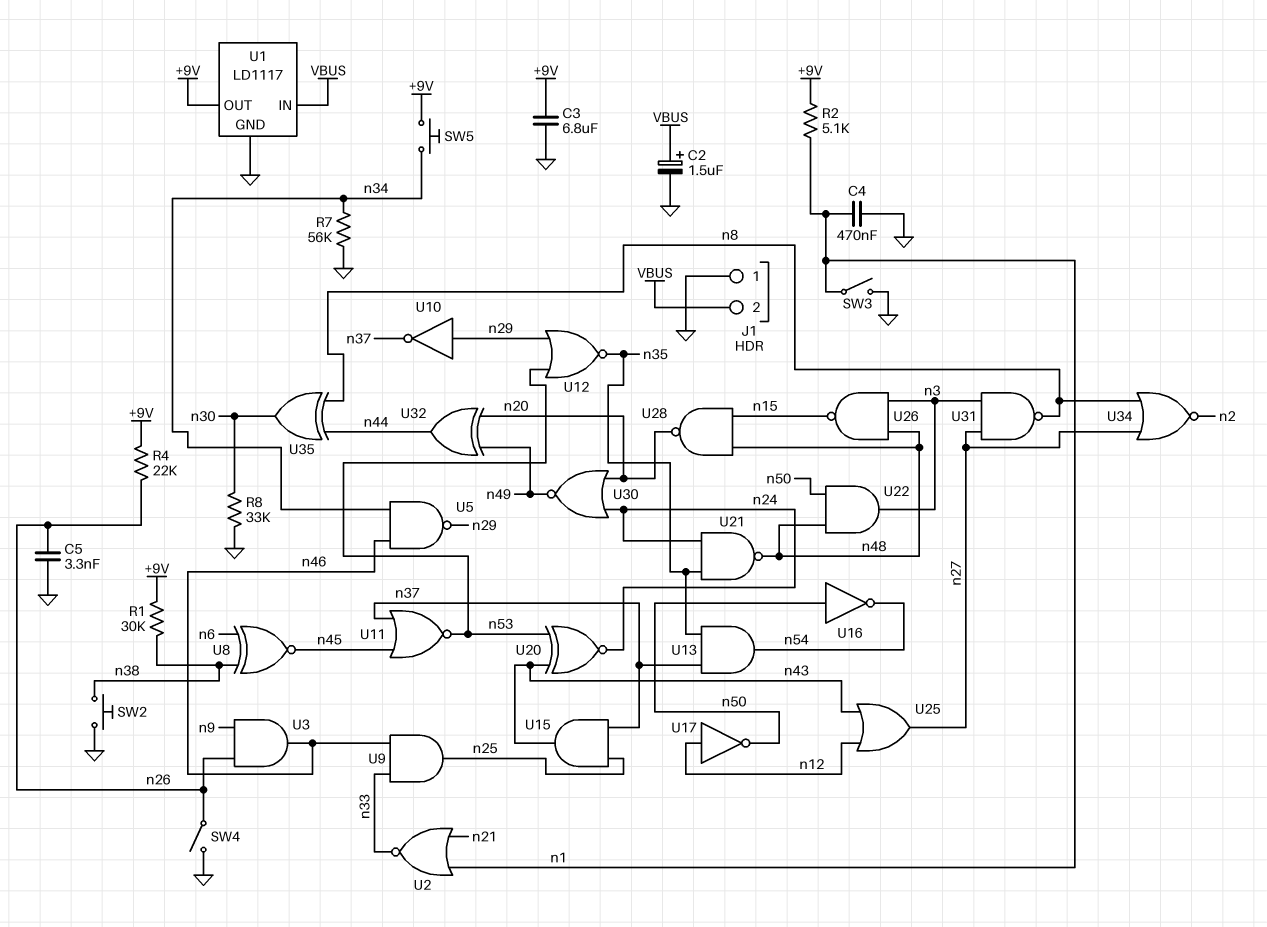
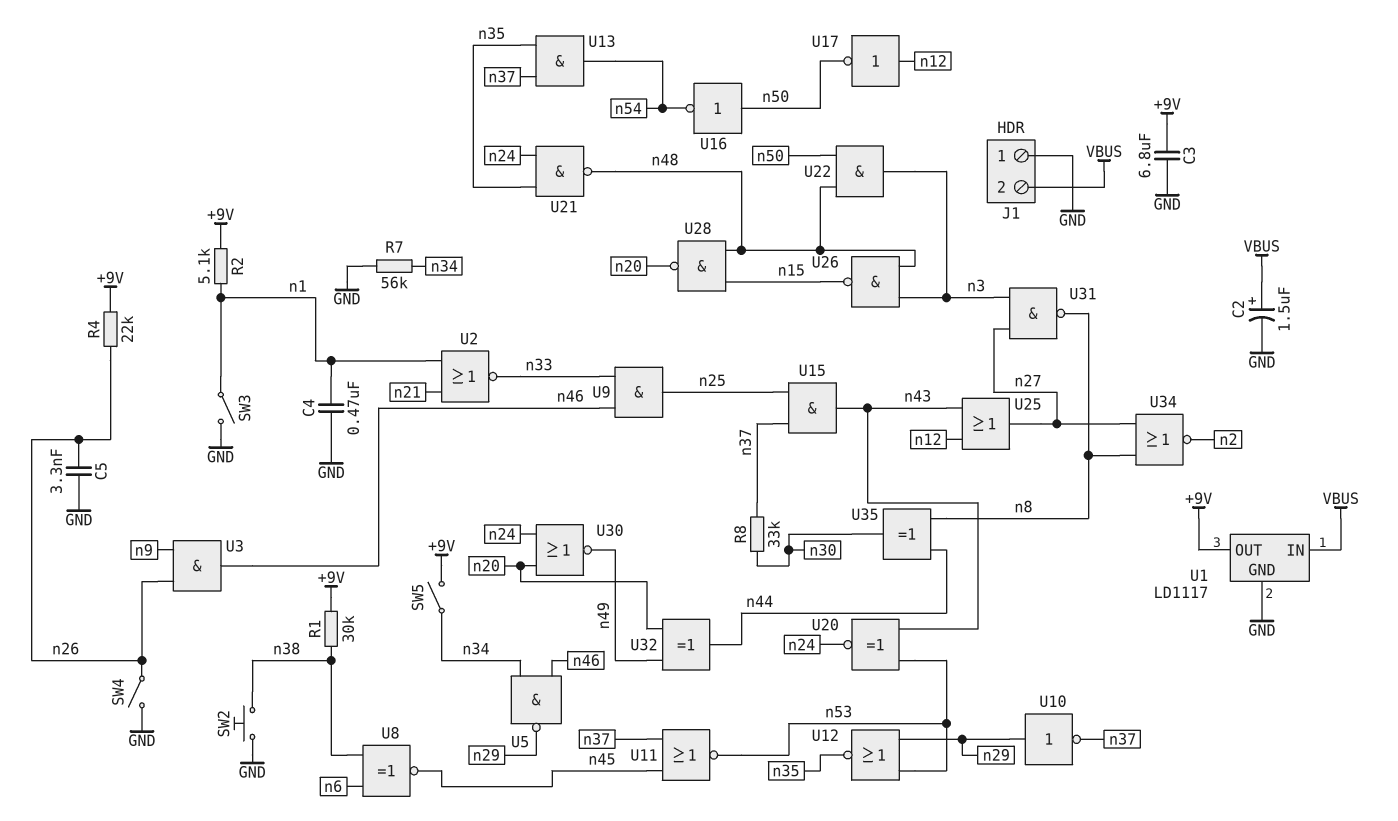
R8: 33k (GND, n30) -> 33k (n30, n37)
SW5: button (+9V, n34) -> switch (+9V, n34)

